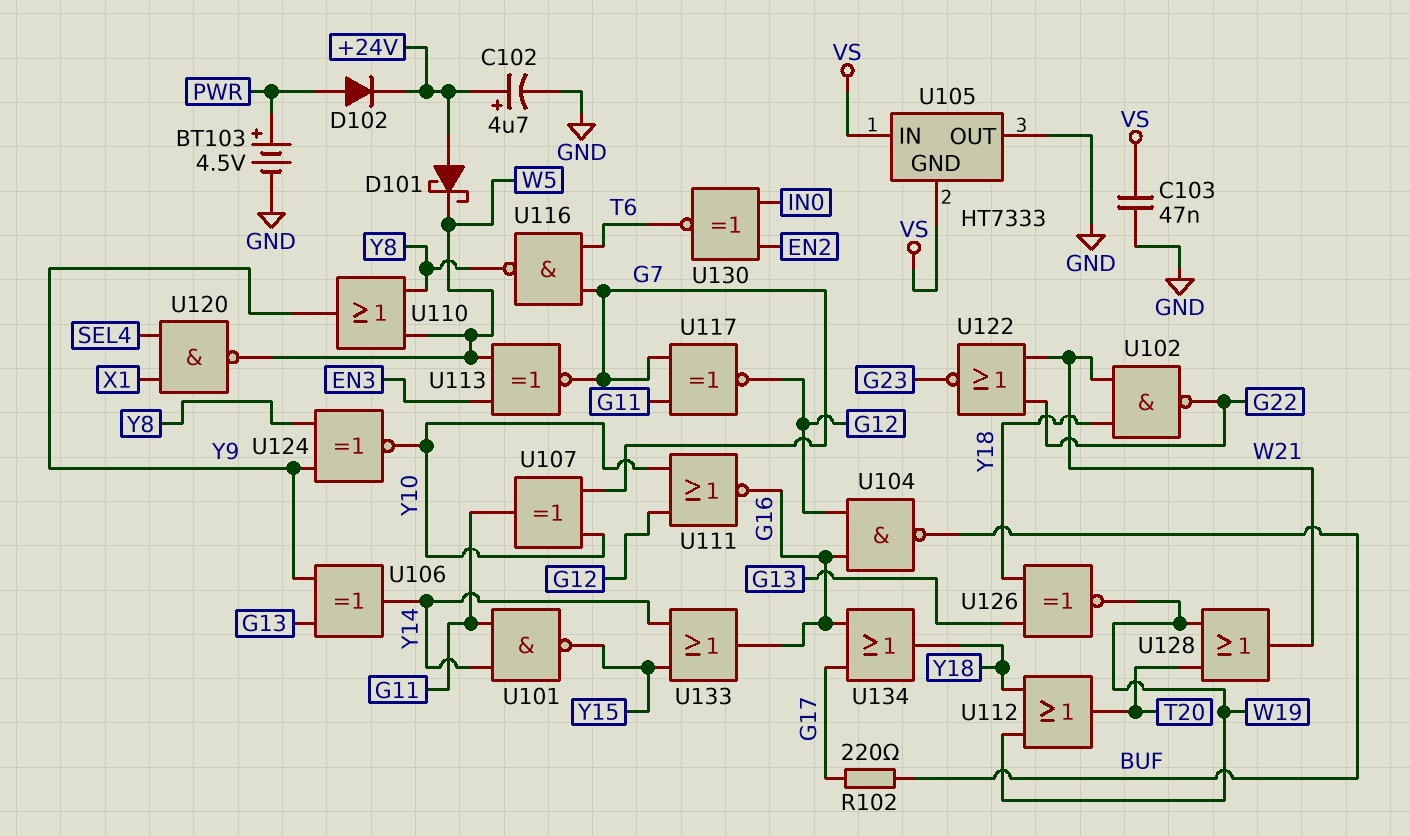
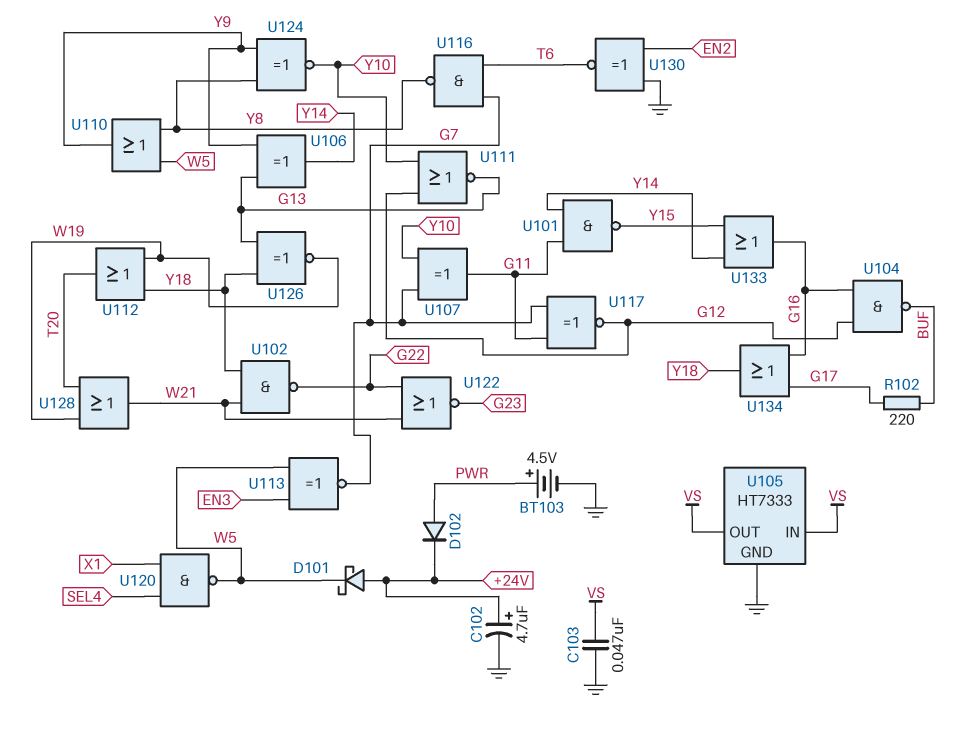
U105 pin GND: VS -> GND
U105 pin OUT: GND -> VS
U111: NOR (in G12, in Y10, out G16) -> NOR (in G12, in Y10, out G13)
U130: XNOR (in EN2, in IN0, out T6) -> XNOR (in EN2, in GND, out T6)

